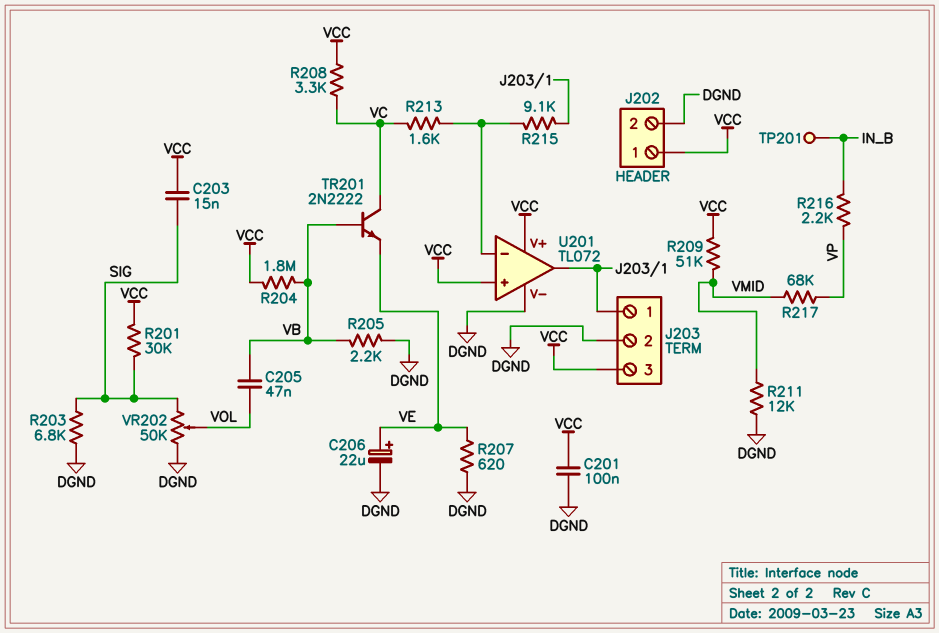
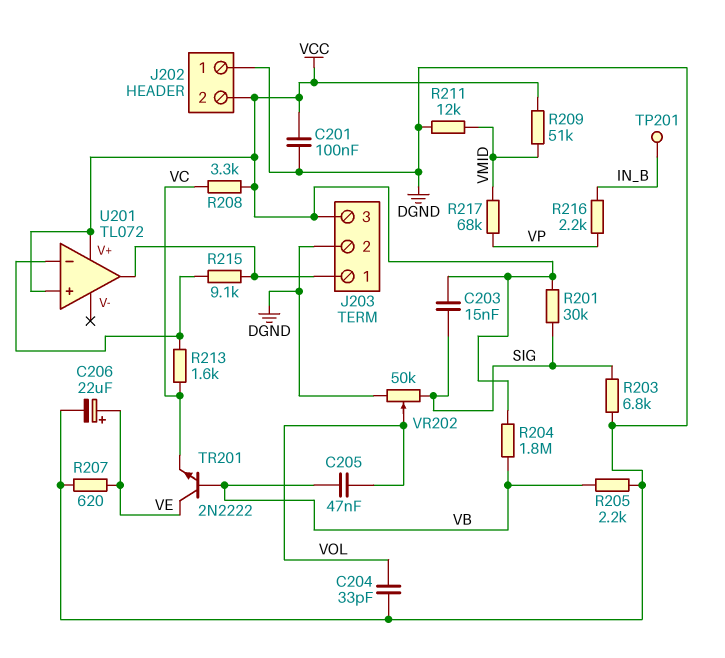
C204: none -> 33pF (DGND, VOL)
J202 pin 1: VCC -> DGND
J202 pin 2: DGND -> VCC
TR201: NPN 2N2222 (B VB, C VC, E VE) -> NPN 2N2222 (B VB, C VE, E VC)
U201 pin V-: DGND -> none

